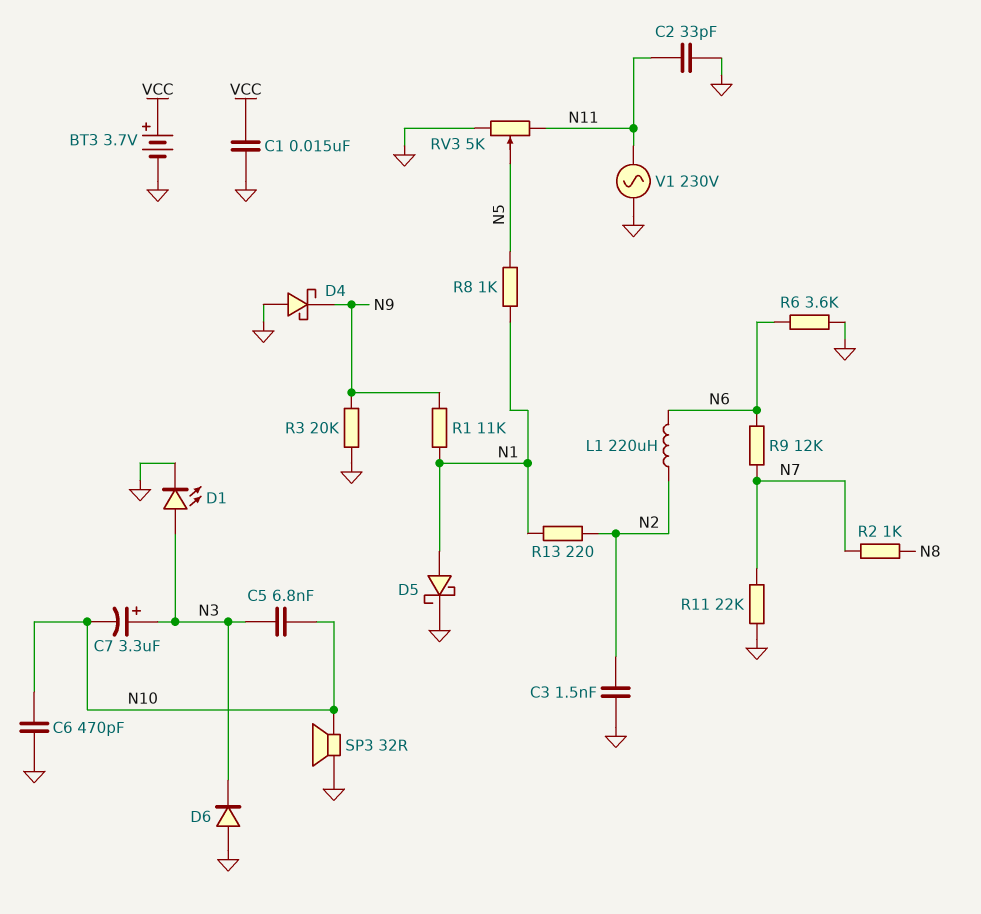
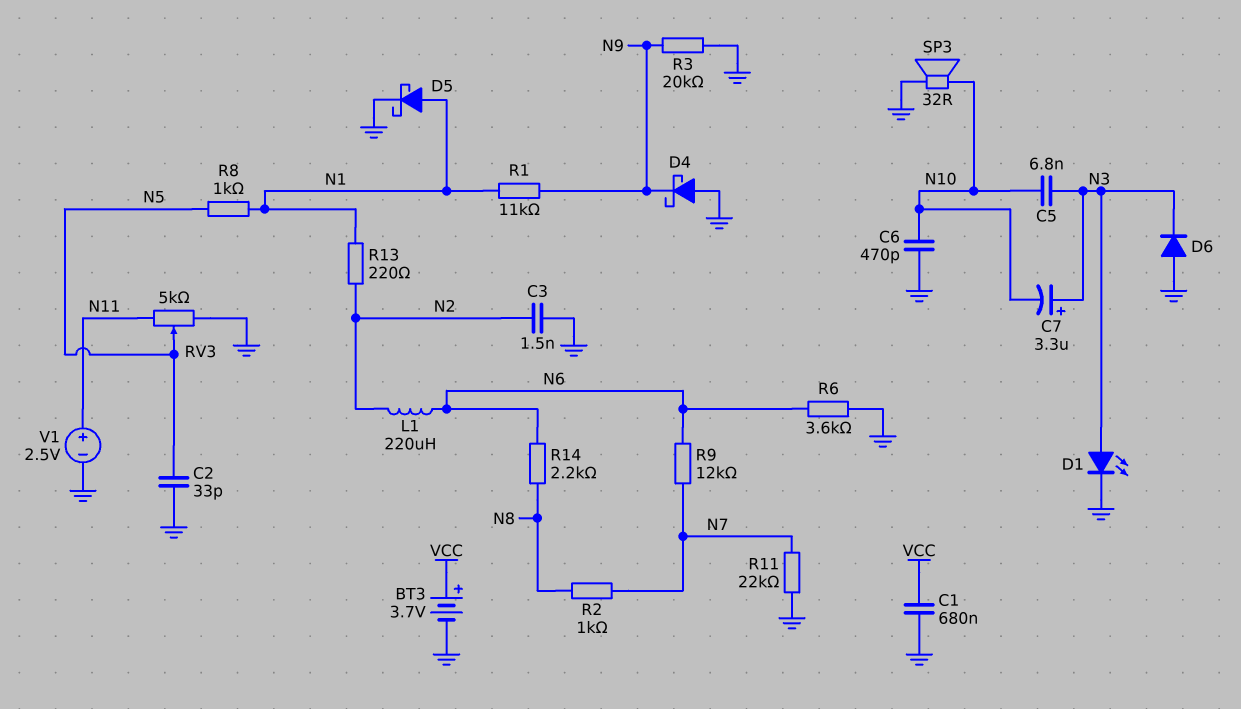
C1: 15nF (GND, VCC) -> 680nF (GND, VCC)
C2: 33pF (GND, N11) -> 33pF (GND, N5)
R14: none -> 2.2k (N6, N8)
V1: AC 230V (GND, N11) -> 2.5V (plus N11, minus GND)

